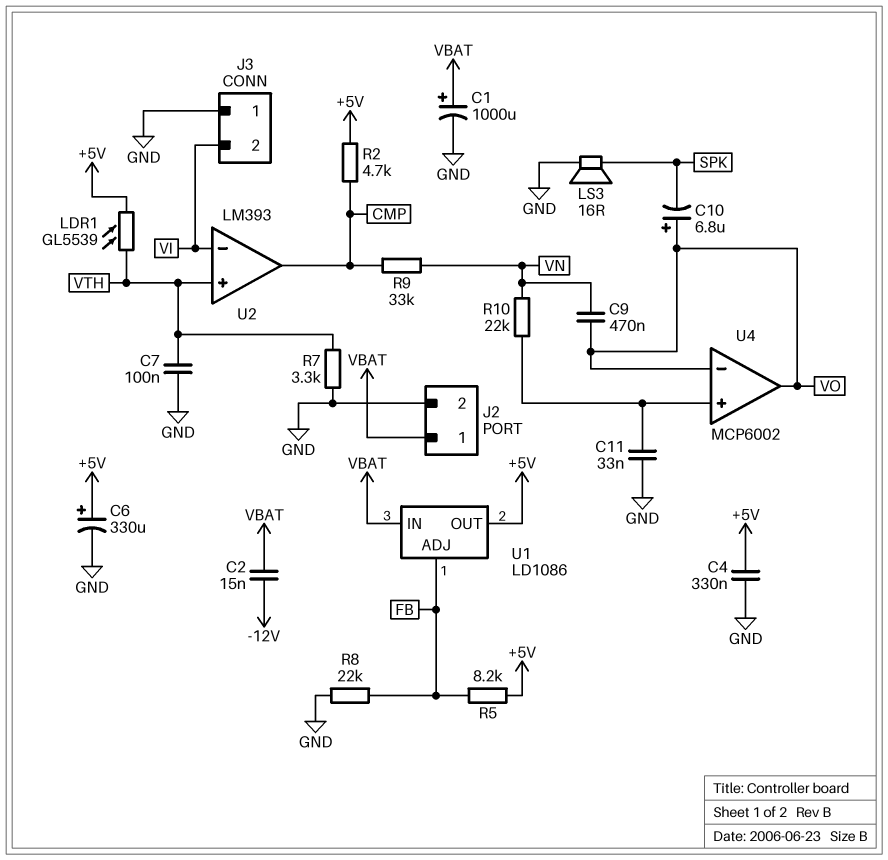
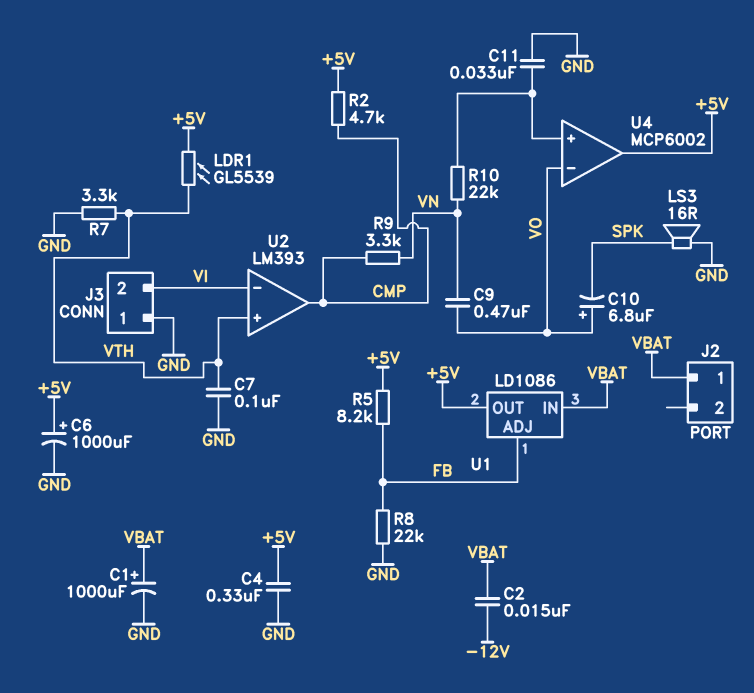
C6: 330uF (plus +5V, minus GND) -> 1000uF (plus +5V, minus GND)
J2 pin 2: GND -> none
R9: 33k (CMP, VN) -> 3.3k (CMP, VN)
U4 pin out: VO -> +5V

